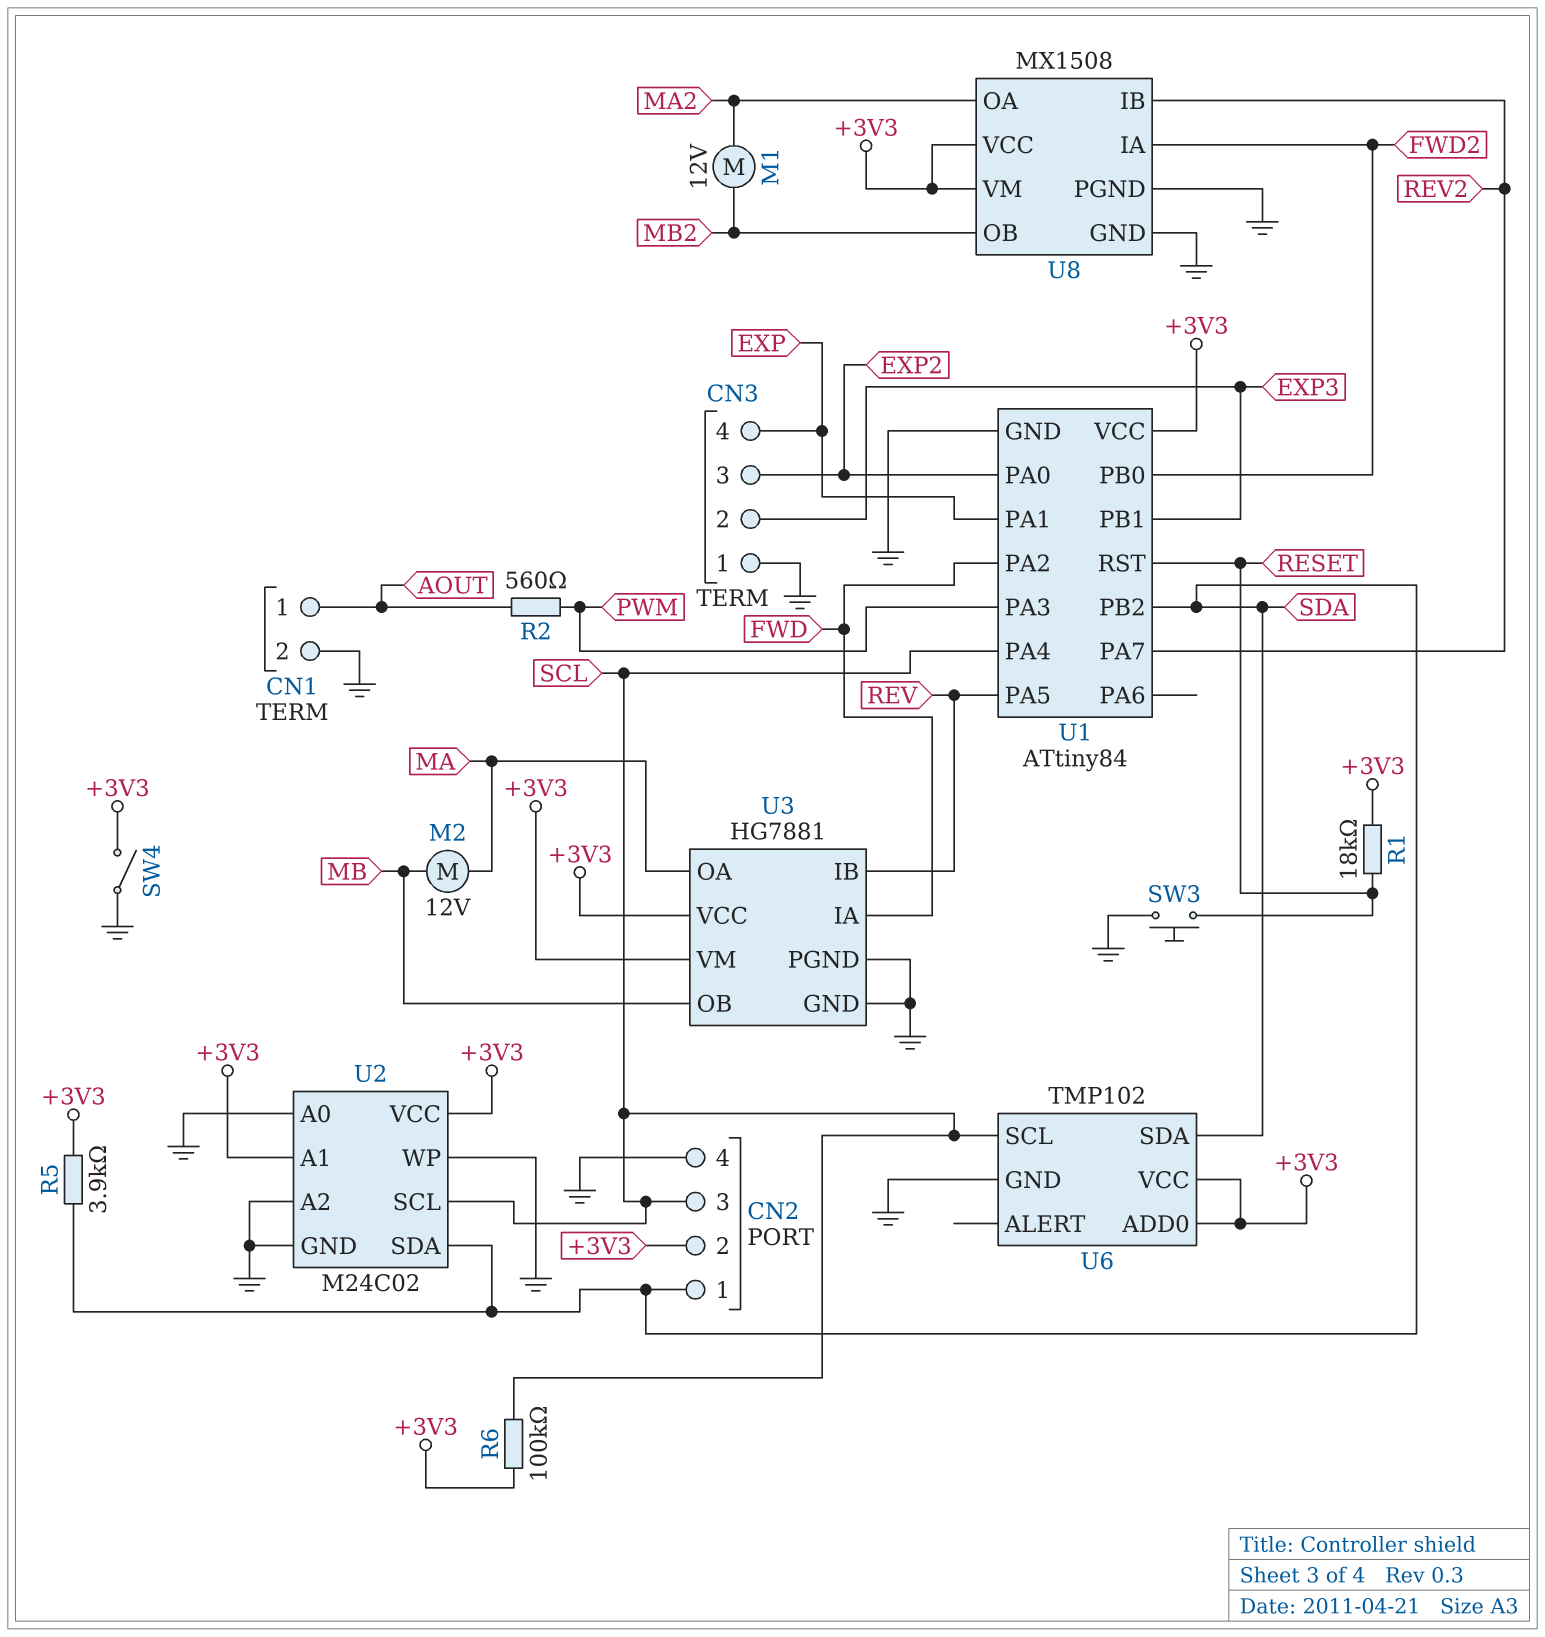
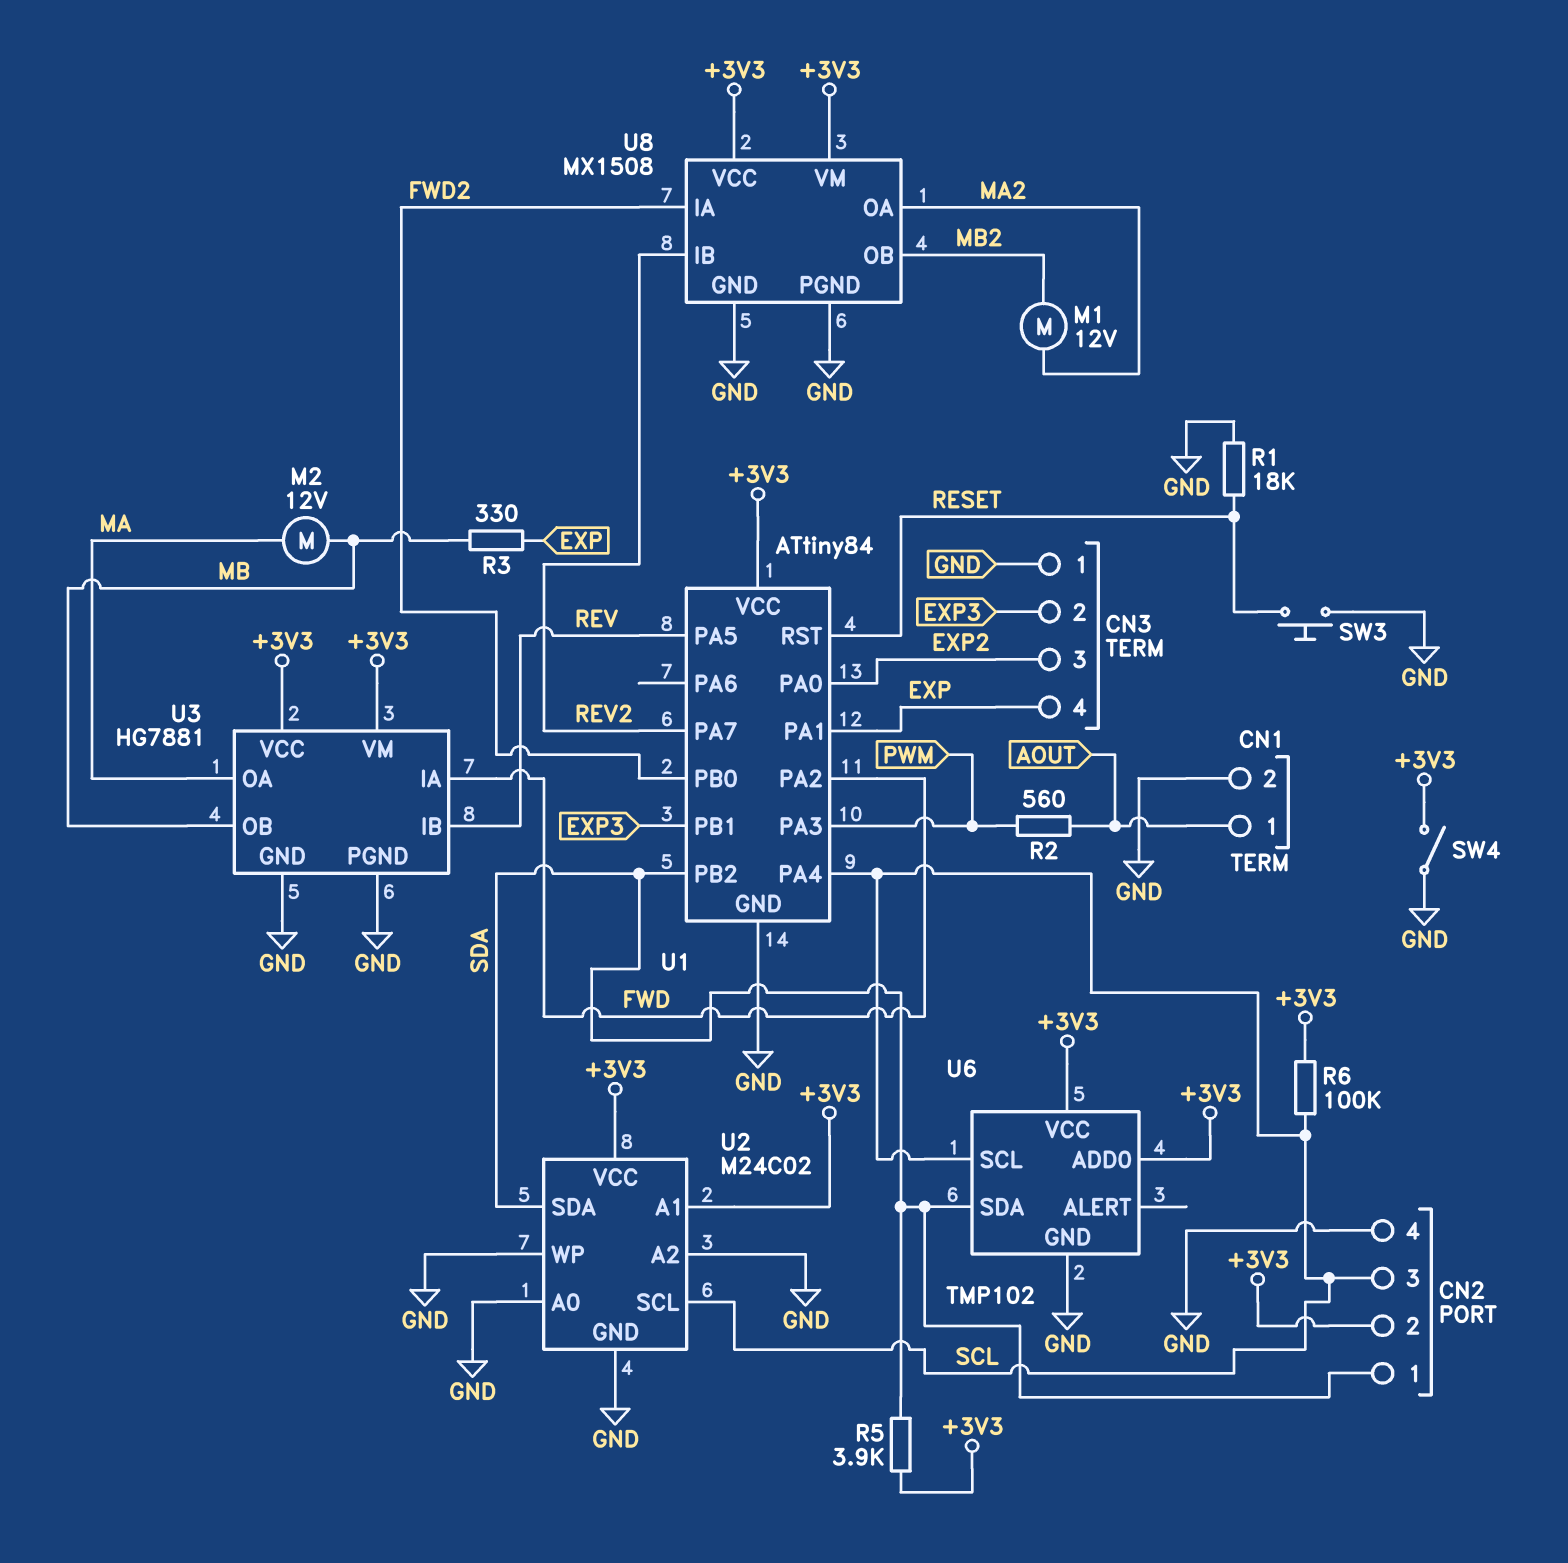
R1: 18k (+3V3, RESET) -> 18k (GND, RESET)
R3: none -> 330 (EXP, MB)

